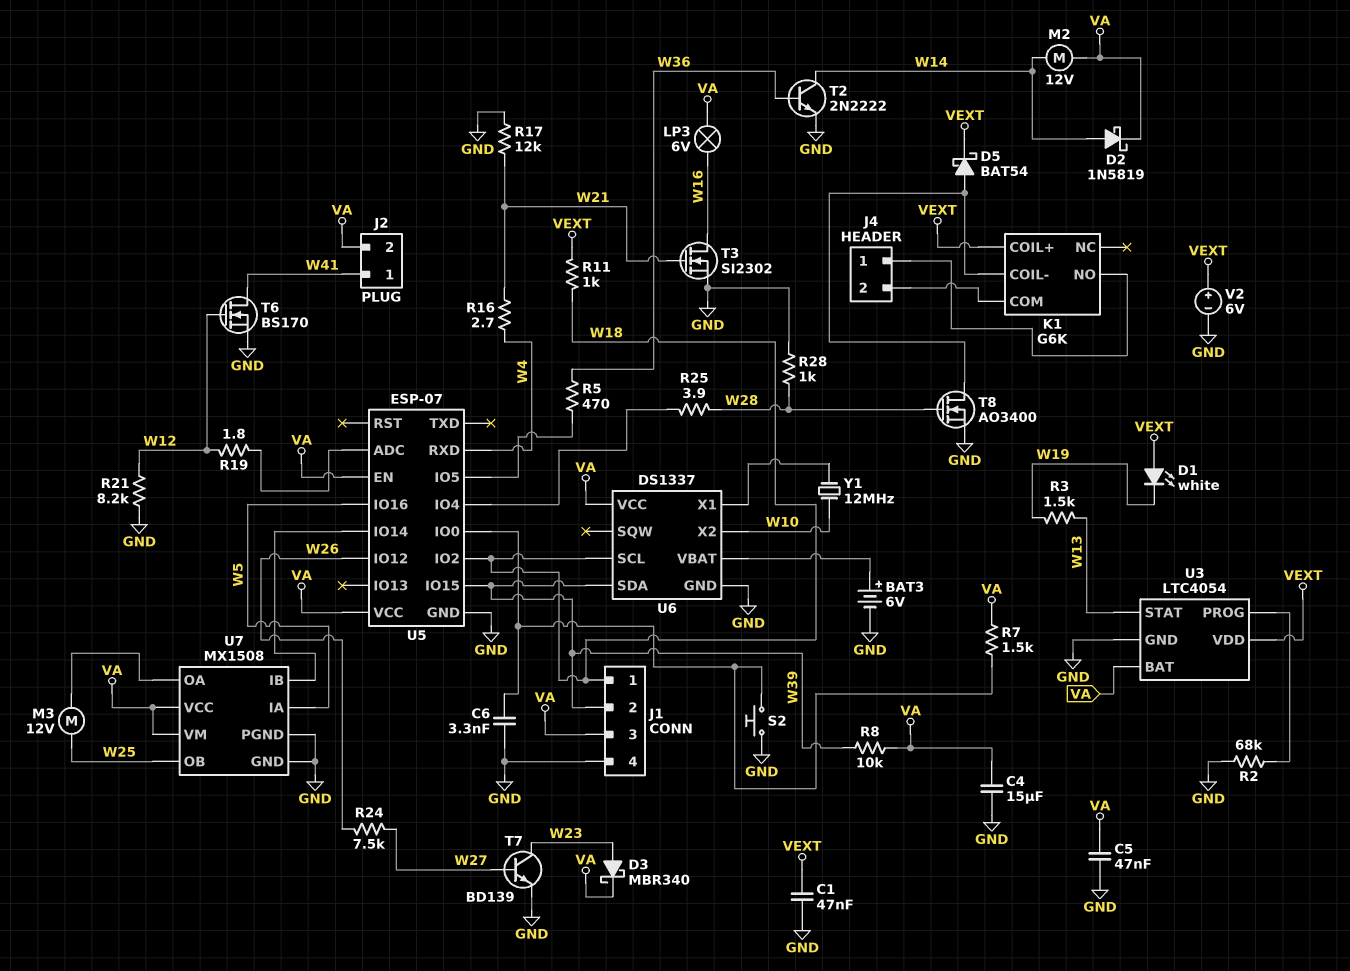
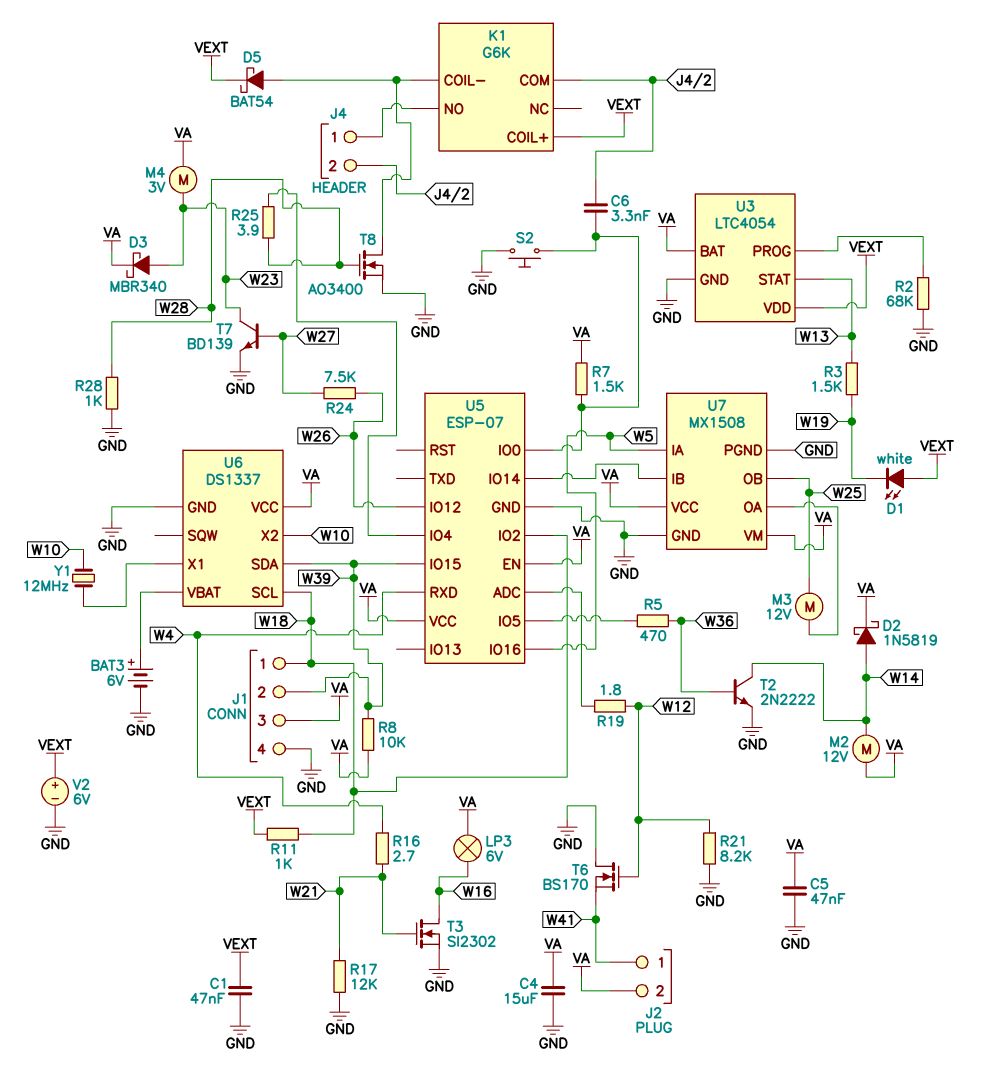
C6: 3.3nF (GND, U5/IO0) -> 3.3nF (J4/2, U5/IO0)
M4: none -> motor 3V (VA, W23)
T6: NMOS BS170 (G W12, D W41, S GND) -> NMOS BS170 (G W12, D GND, S W41)

